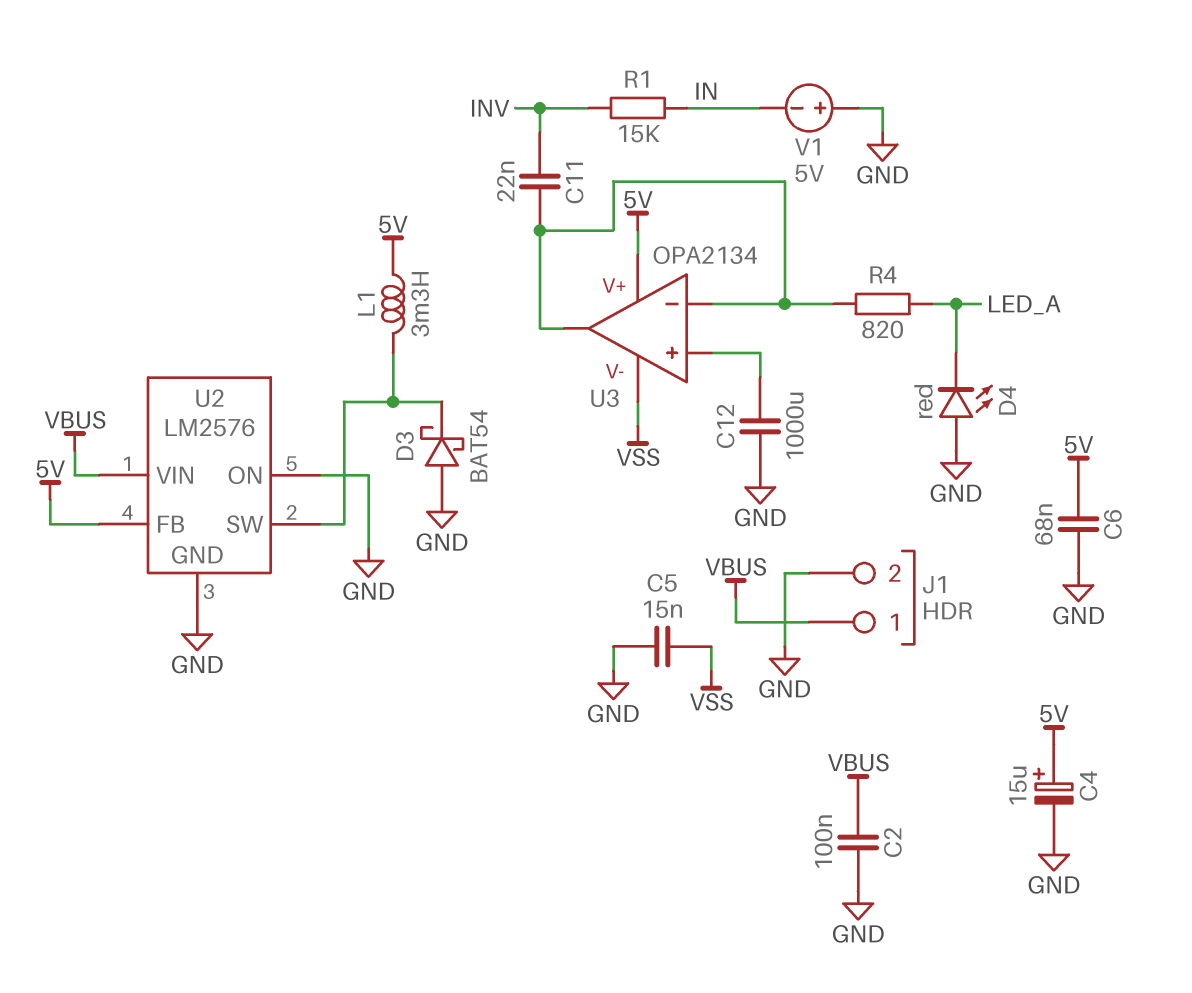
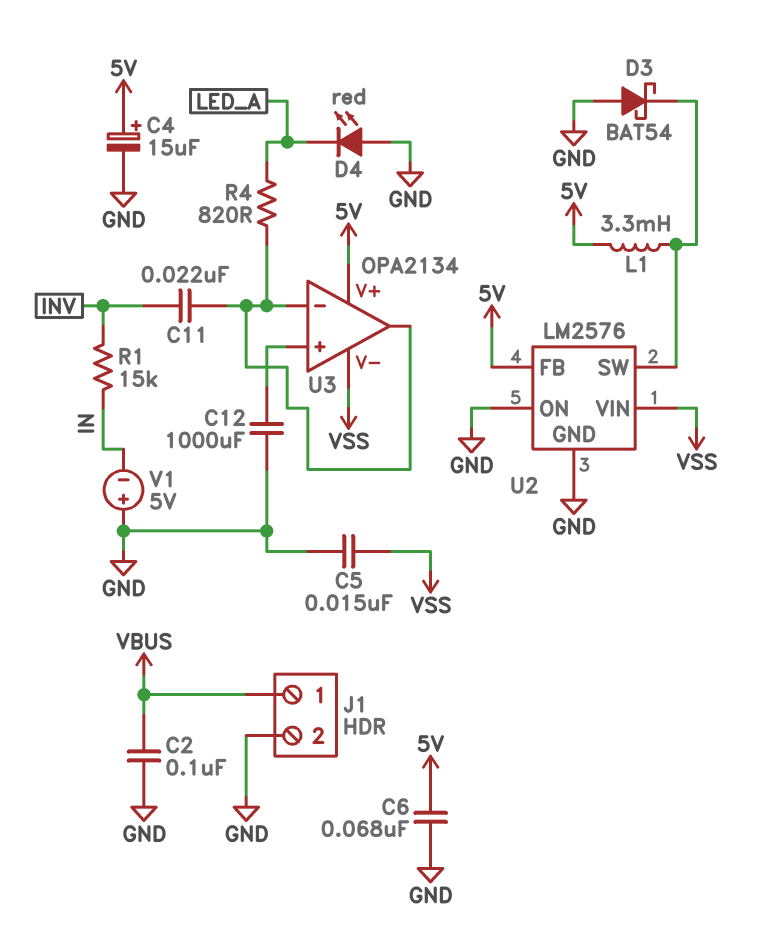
U2 pin VIN: VBUS -> VSS

